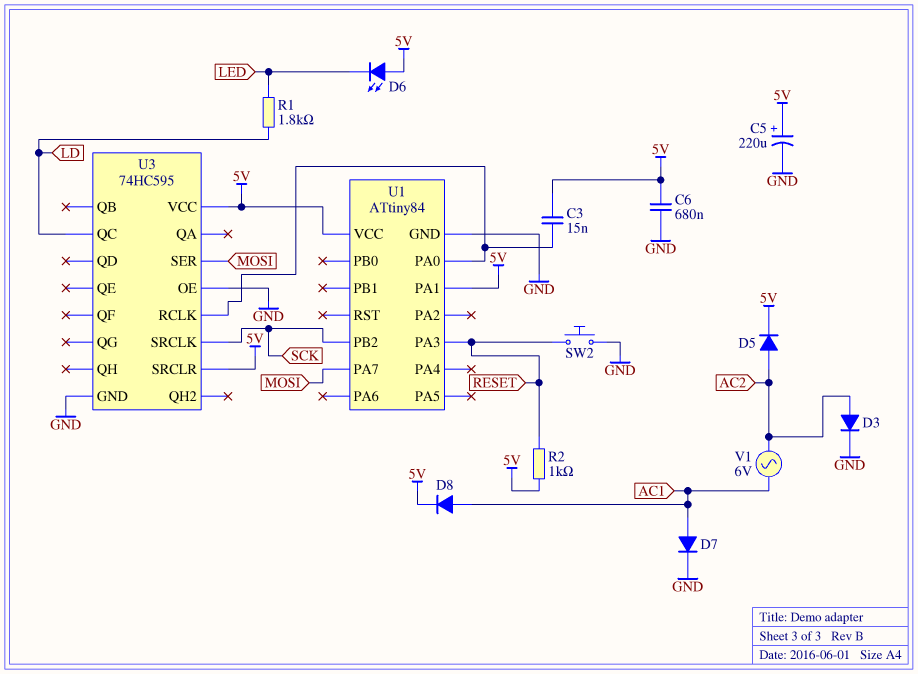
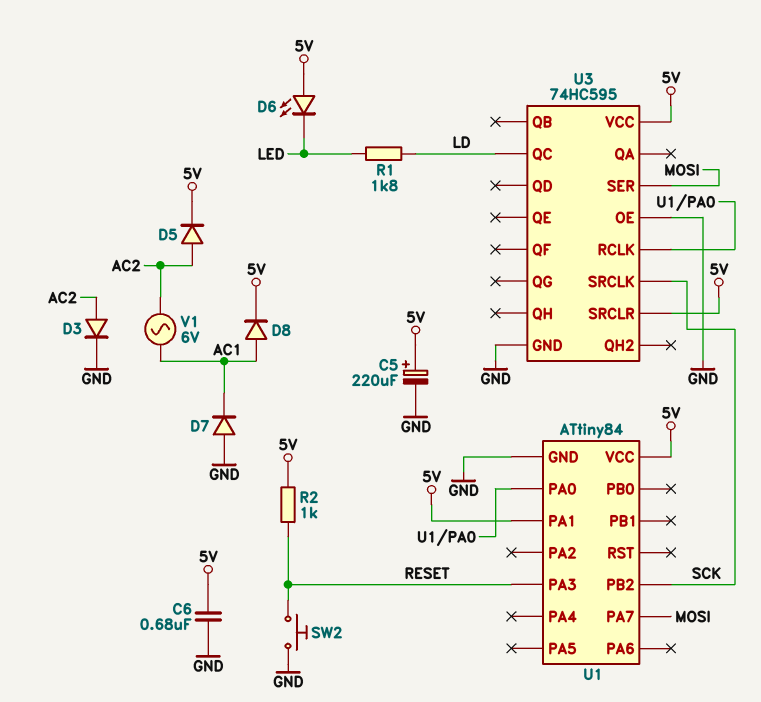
C3: 15nF (5V, U1/PA0) -> none
D7: diode (A AC1, K GND) -> diode (A GND, K AC1)

